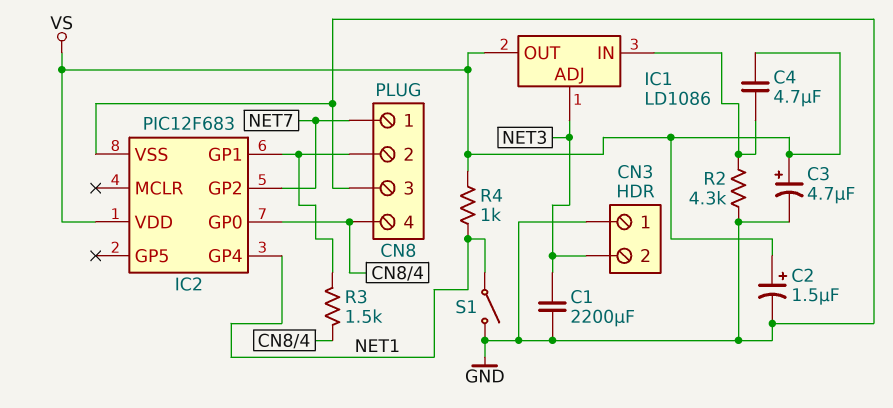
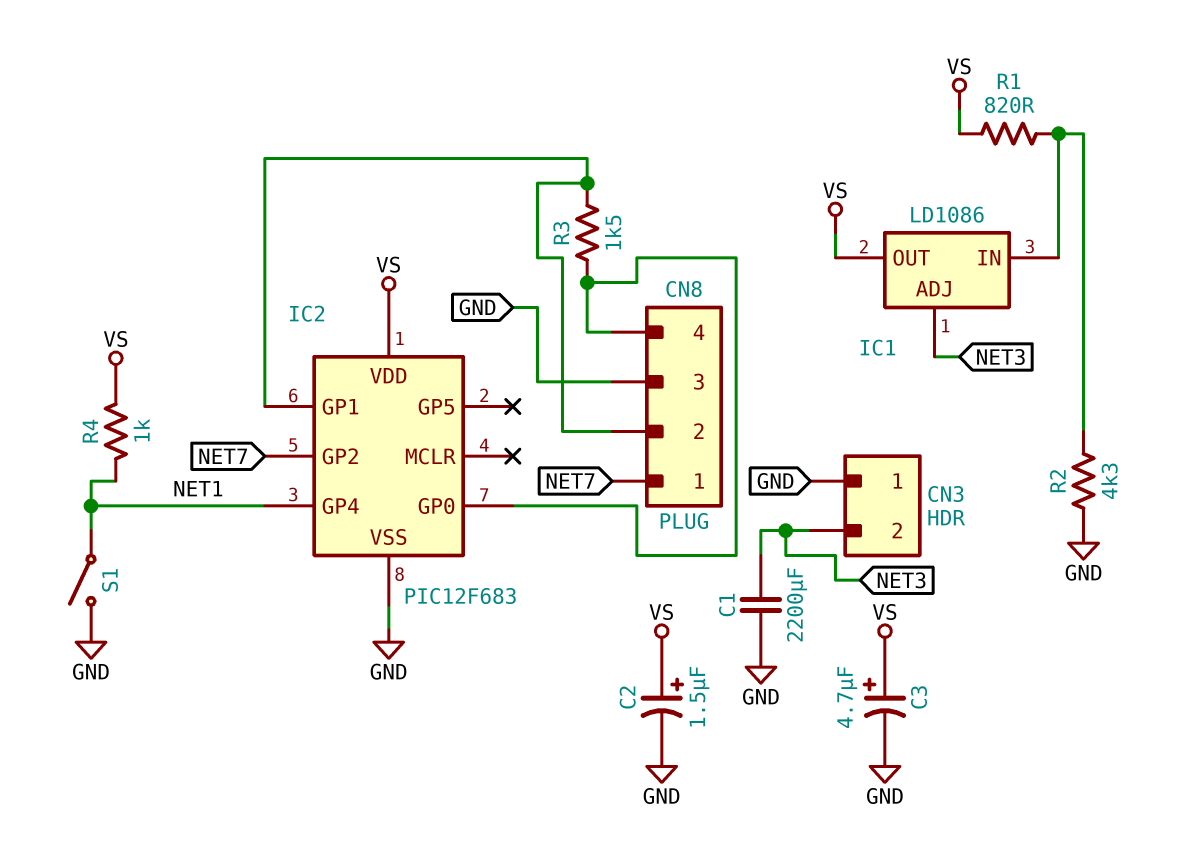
C4: 4.7uF (IC1/IN, VS) -> none
R1: none -> 820 (IC1/IN, VS)

